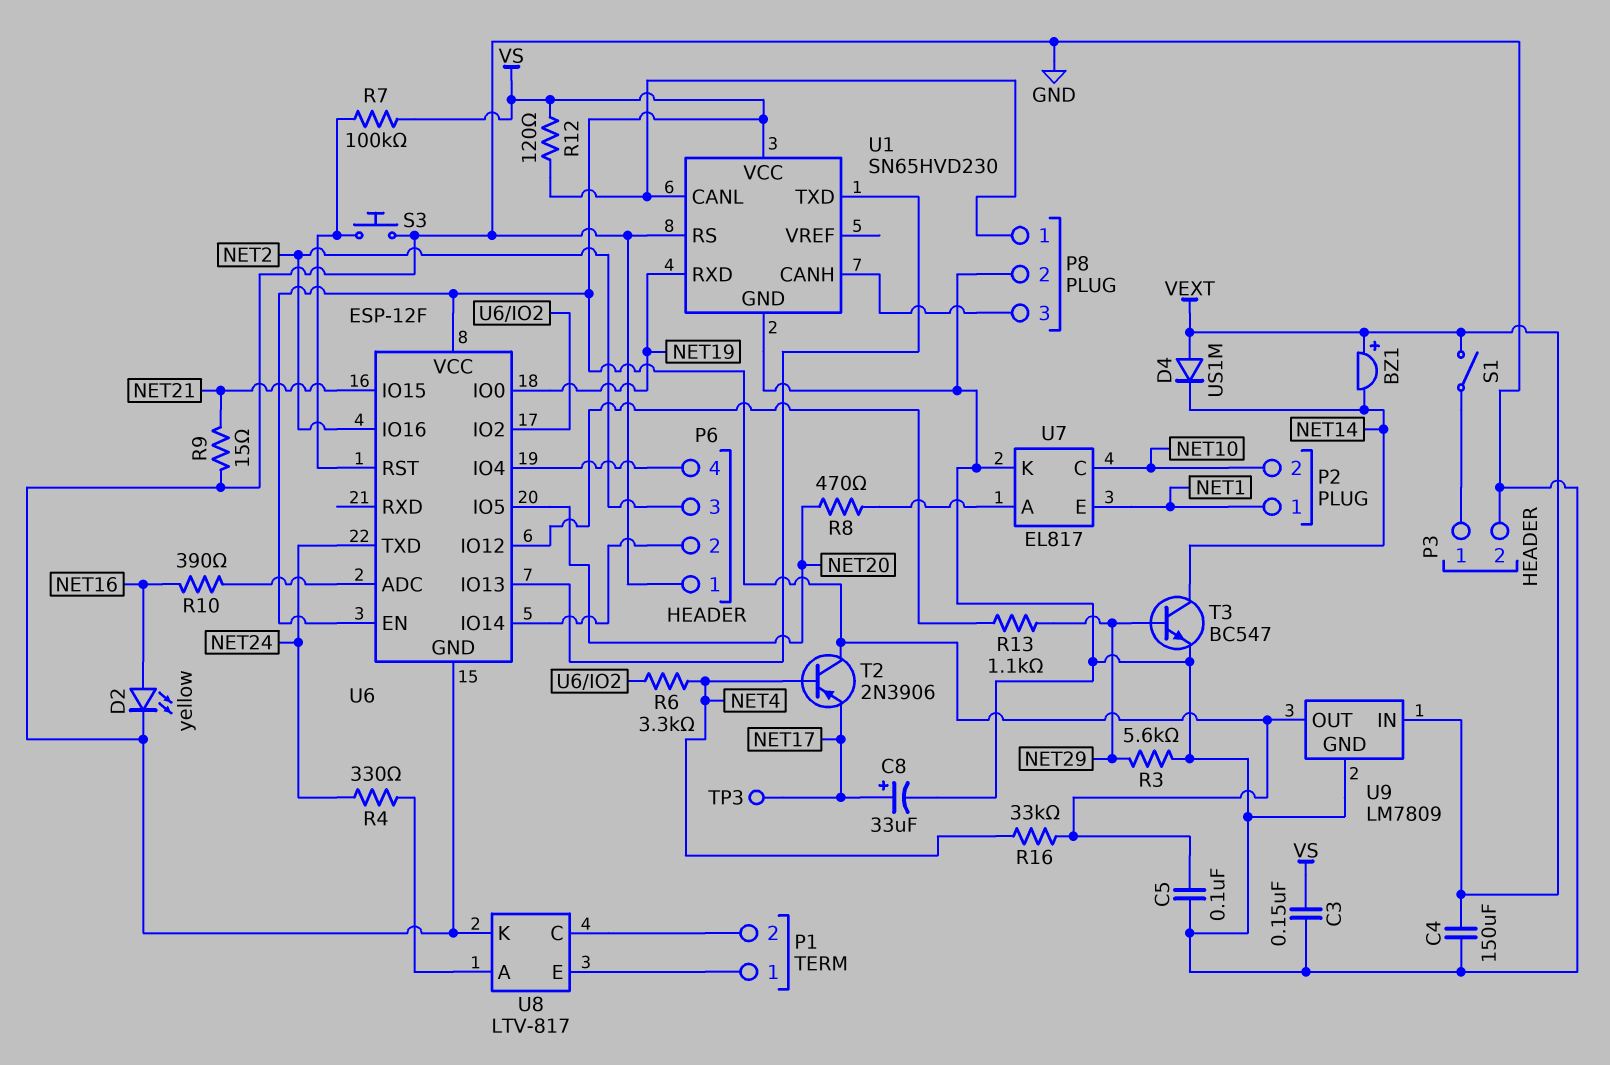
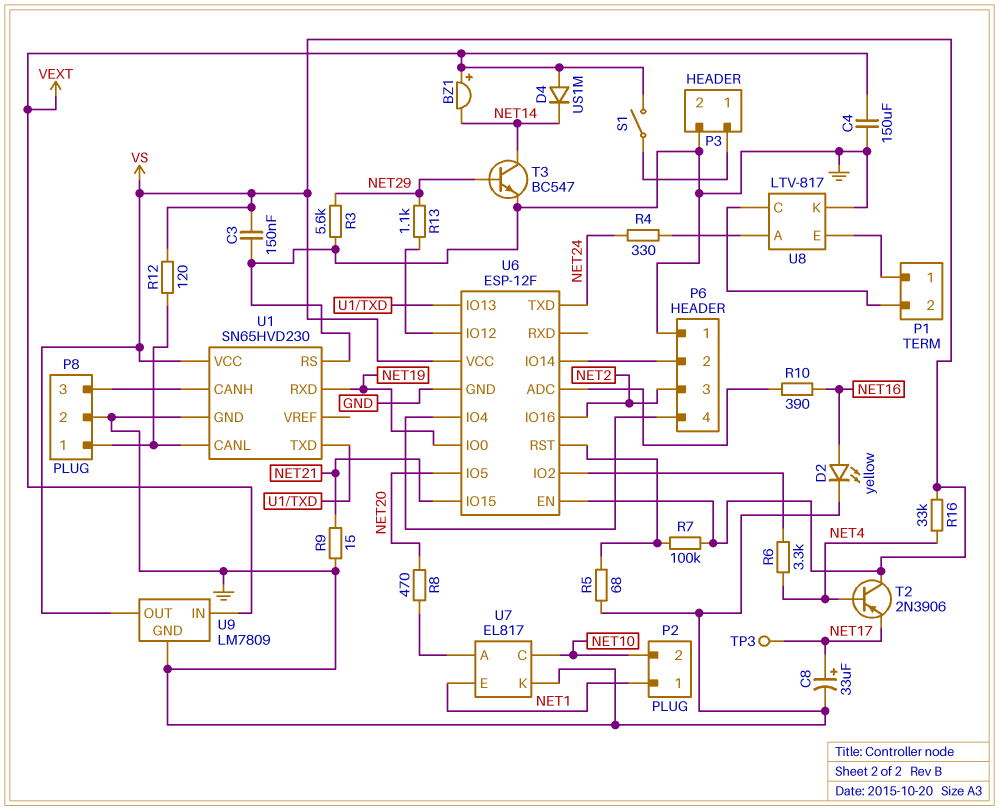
C5: 100nF (GND, VS) -> none
R5: none -> 68 (GND, U6/RST)
S3: button (GND, U6/RST) -> none

